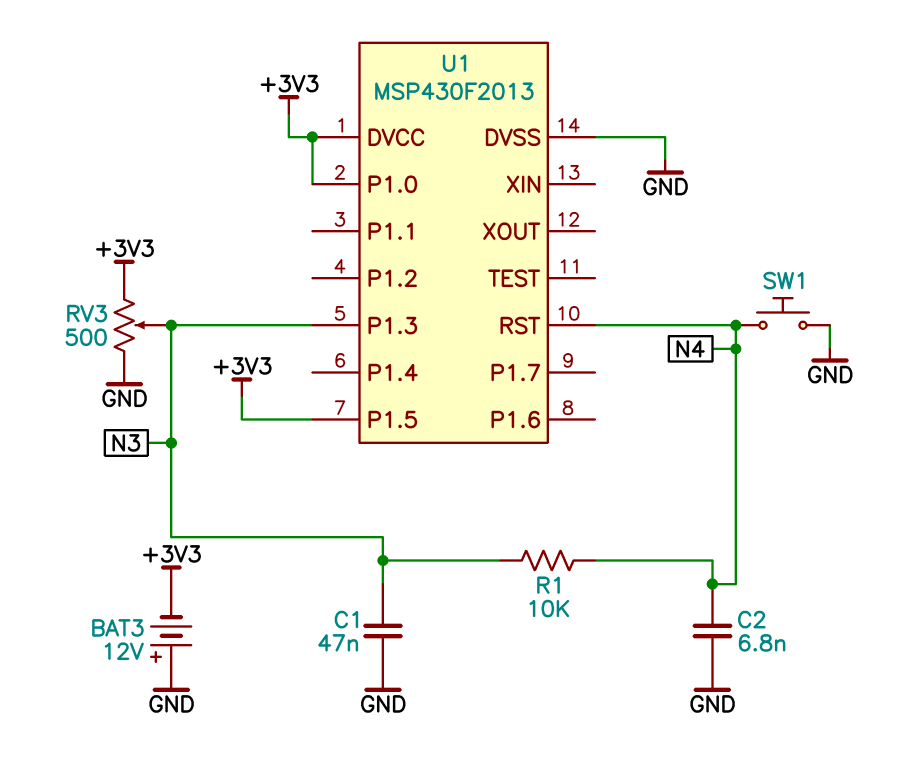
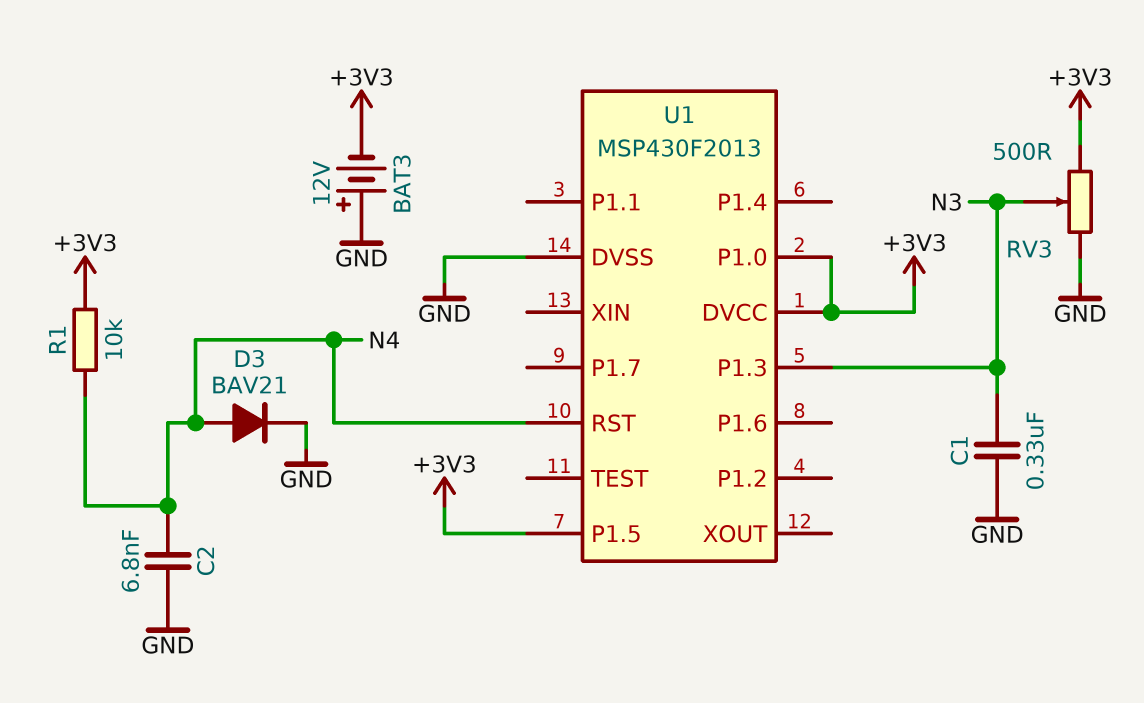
C1: 47nF (GND, N3) -> 330nF (GND, N3)
D3: none -> diode BAV21 (A N4, K GND)
R1: 10k (N3, N4) -> 10k (+3V3, N4)
SW1: button (GND, N4) -> none

